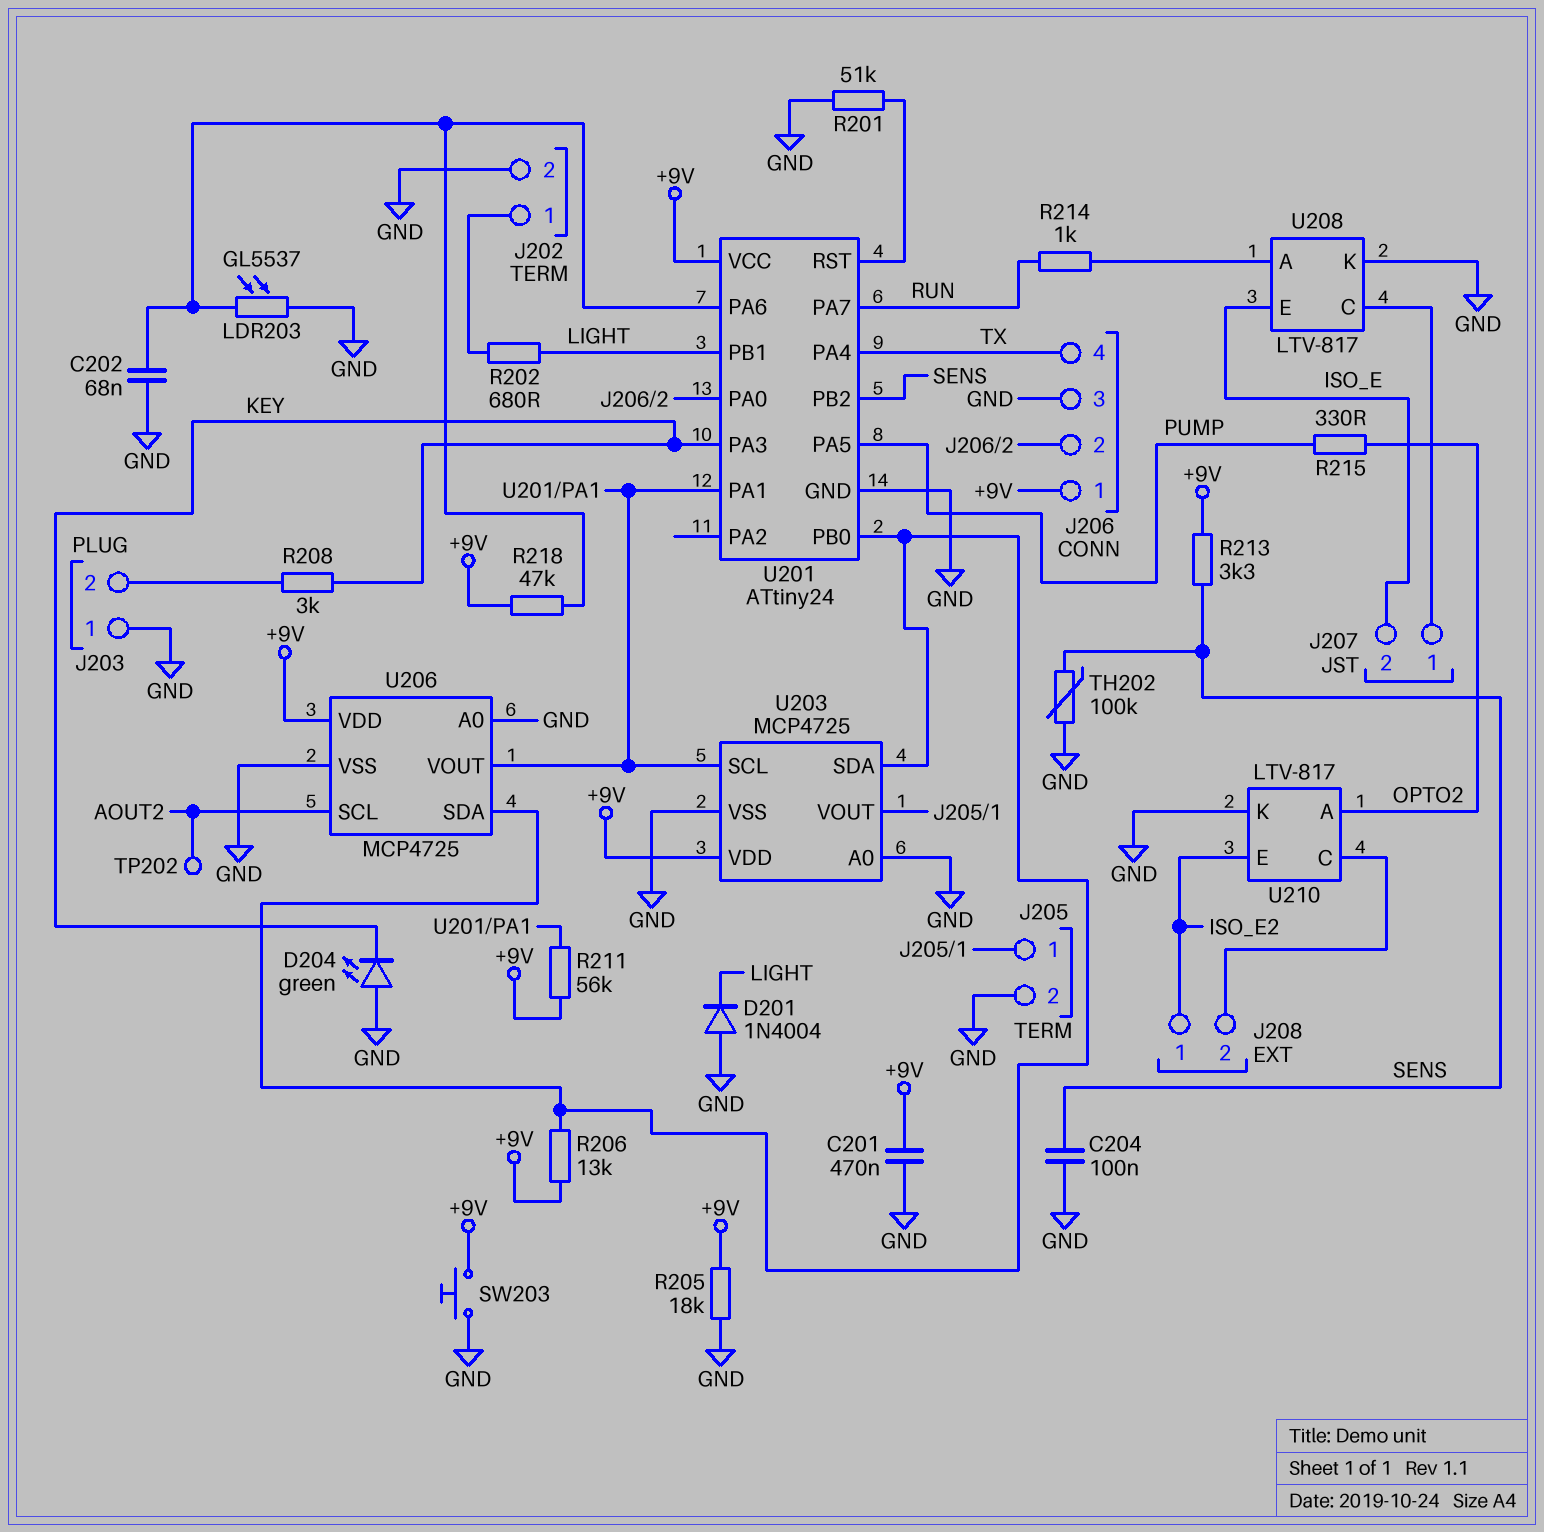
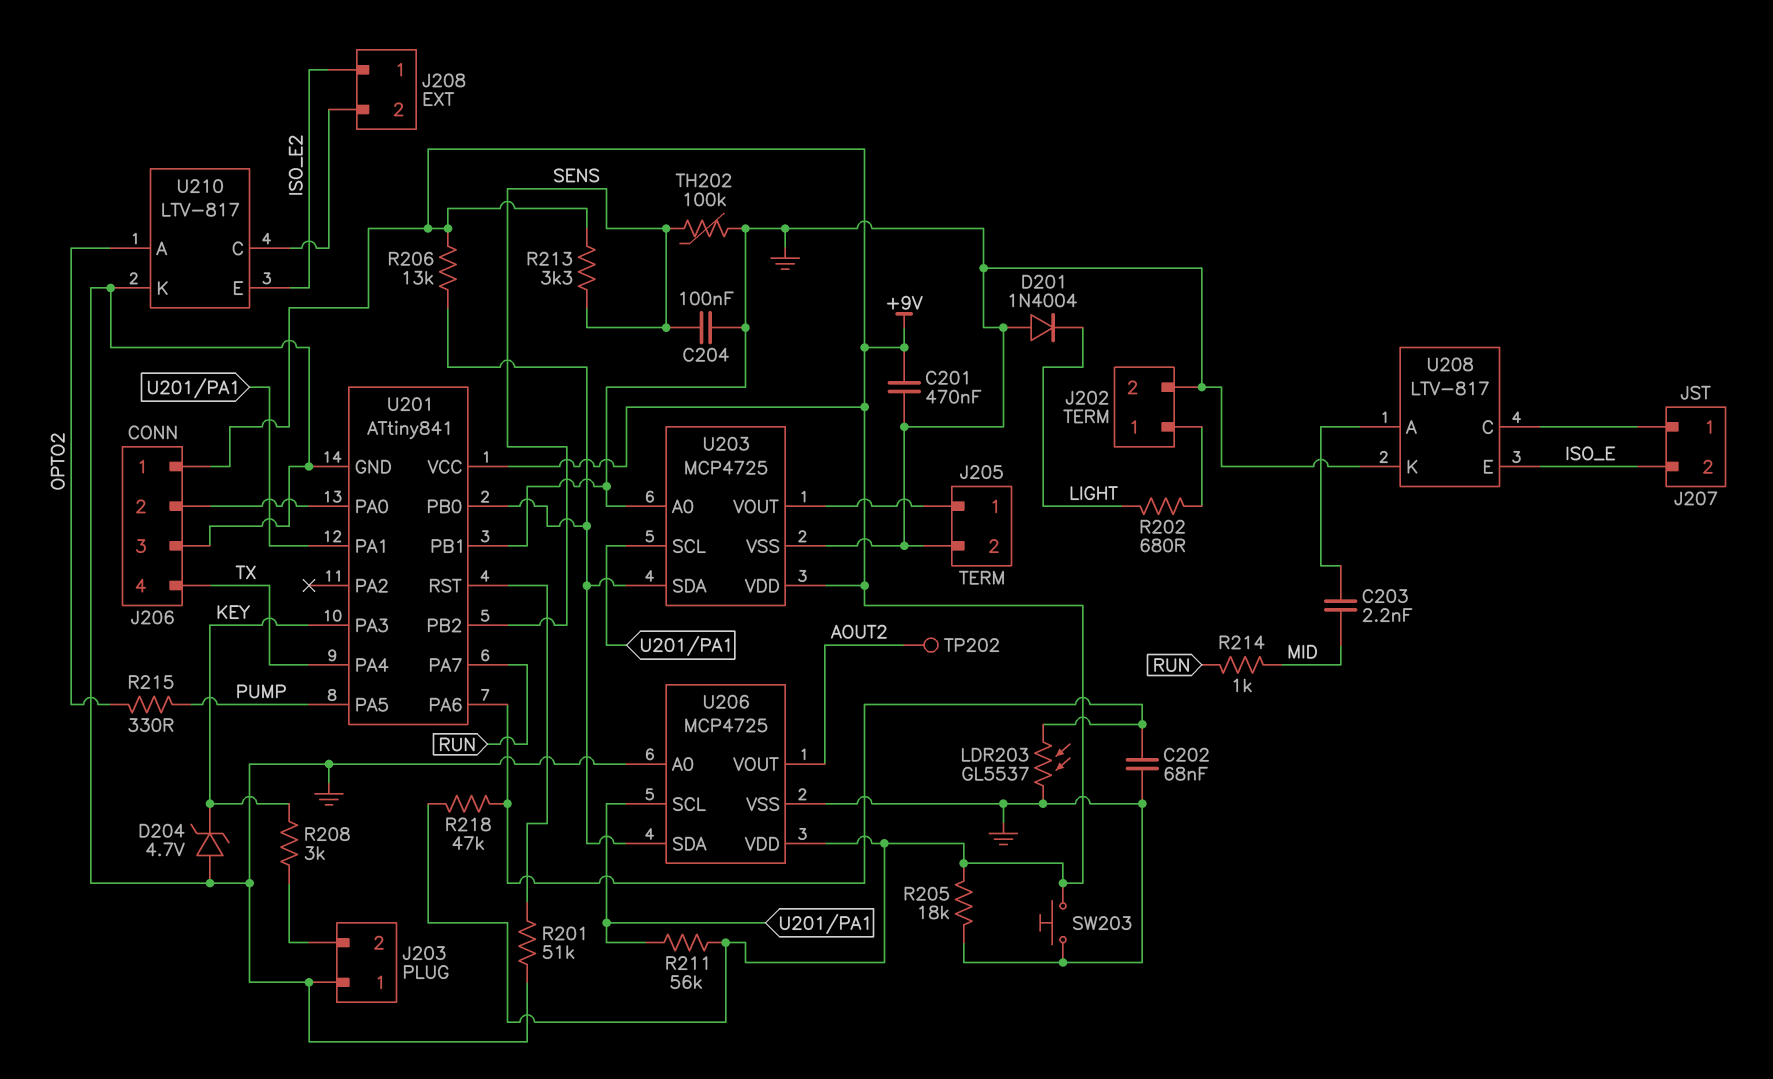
C203: none -> 2.2nF (MID, U208/A)
D204: LED green (A GND, K KEY) -> zener 4.7V (A GND, K KEY)
R214: 1k (RUN, U208/A) -> 1k (MID, RUN)
U201: ATtiny24 -> ATtiny841
U201 pin PB1: LIGHT -> GND
U206 pin SCL: AOUT2 -> U201/PA1
U206 pin VOUT: U201/PA1 -> AOUT2

